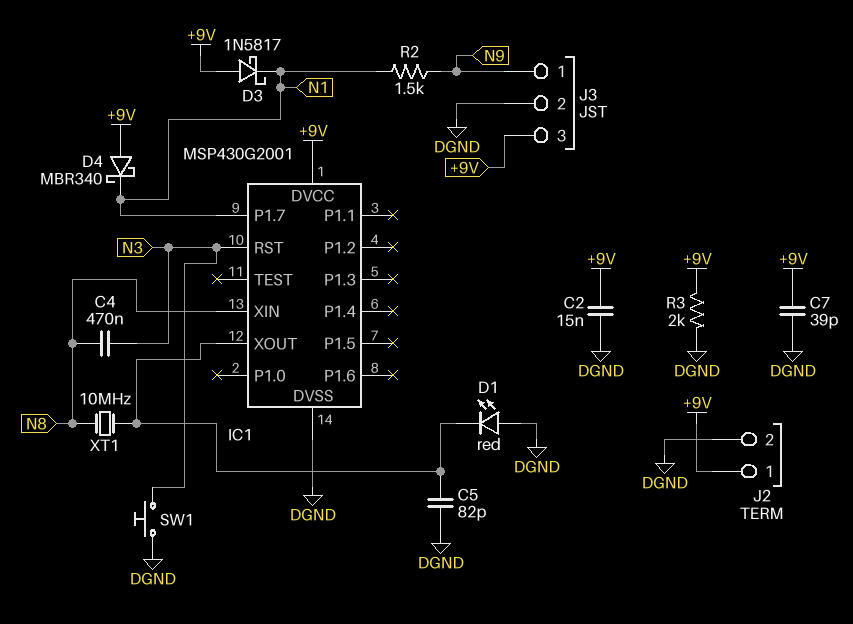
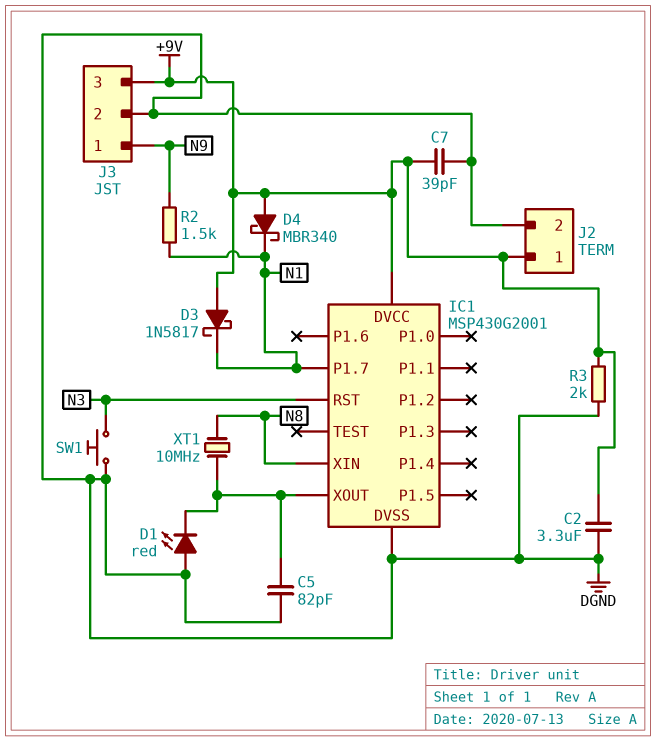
C2: 15nF (+9V, DGND) -> 3.3uF (+9V, DGND)
C4: 470nF (N3, N8) -> none

